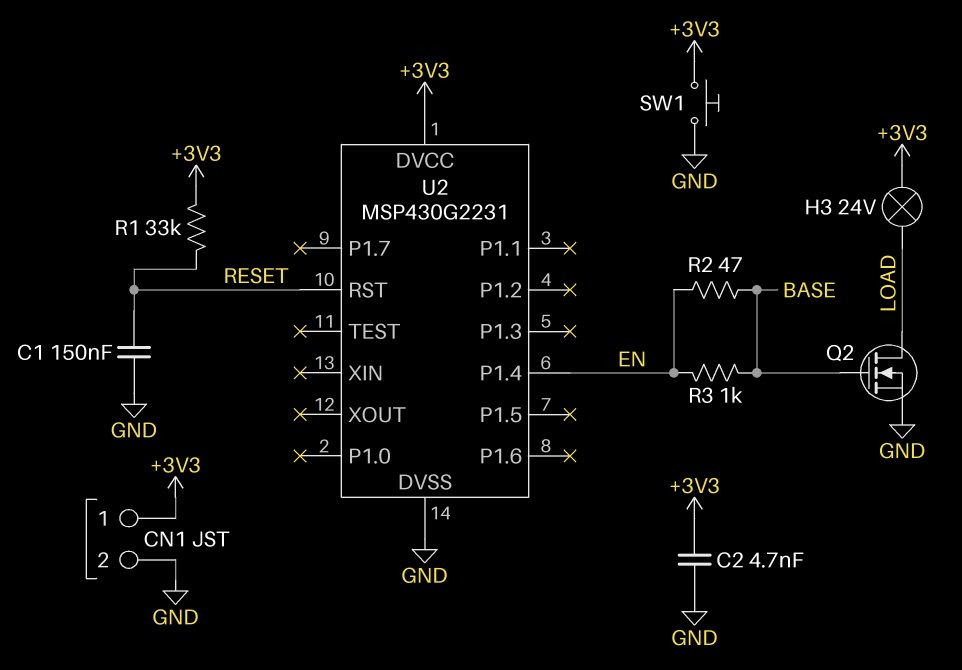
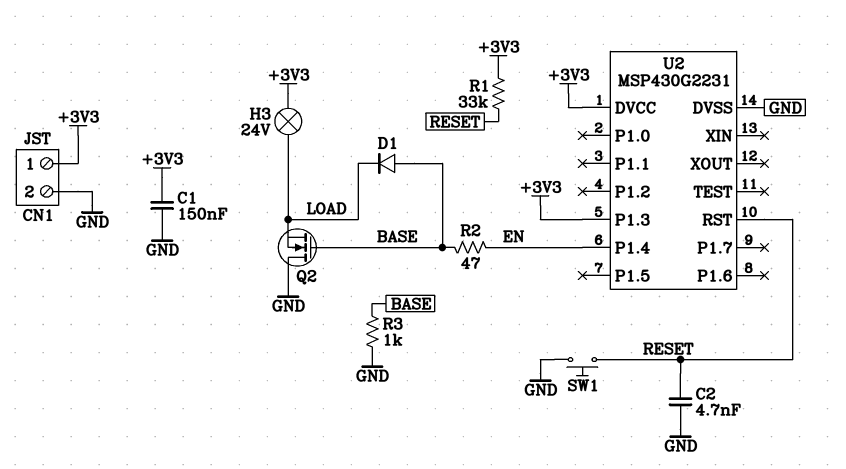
C1: 150nF (GND, RESET) -> 150nF (+3V3, GND)
C2: 4.7nF (+3V3, GND) -> 4.7nF (GND, RESET)
D1: none -> diode (A BASE, K LOAD)
Q2: NMOS (G BASE, D LOAD, S GND) -> NMOS (G BASE, D GND, S LOAD)
R3: 1k (BASE, EN) -> 1k (BASE, GND)
SW1: button (+3V3, GND) -> button (GND, RESET)
U2 pin P1.3: none -> +3V3

